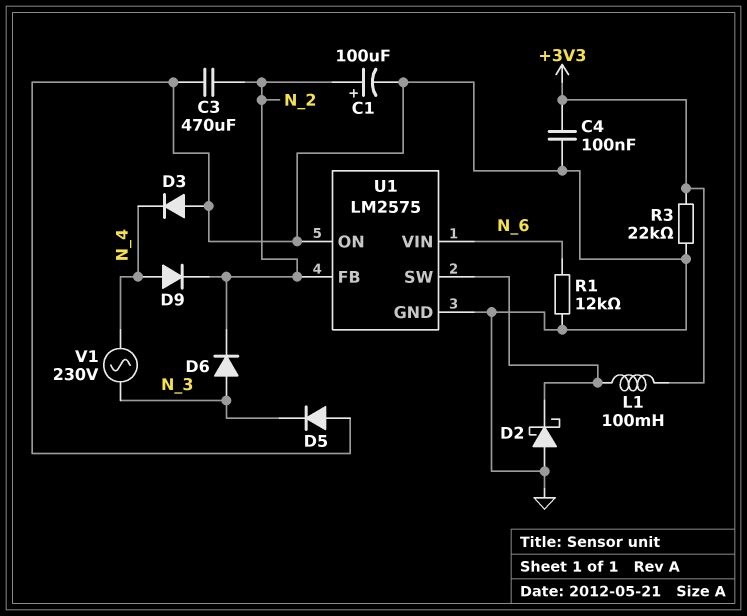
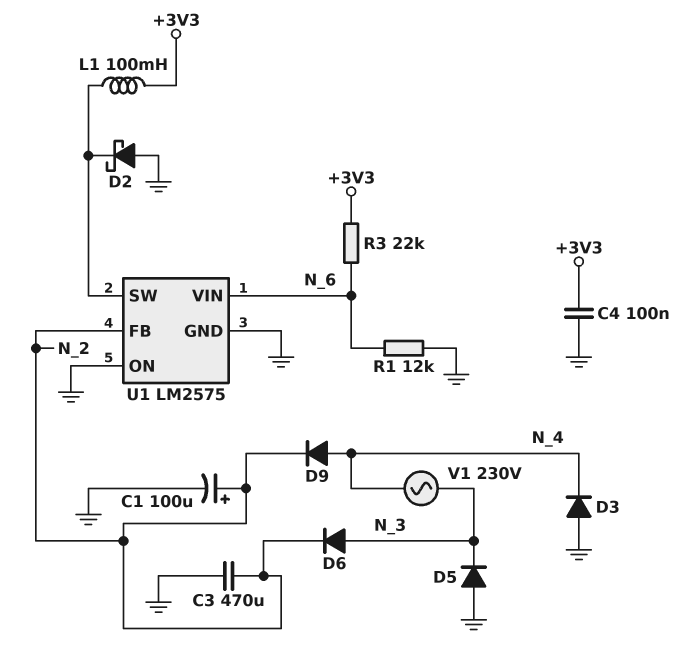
R3: 22k (+3V3, GND) -> 22k (+3V3, N_6)

